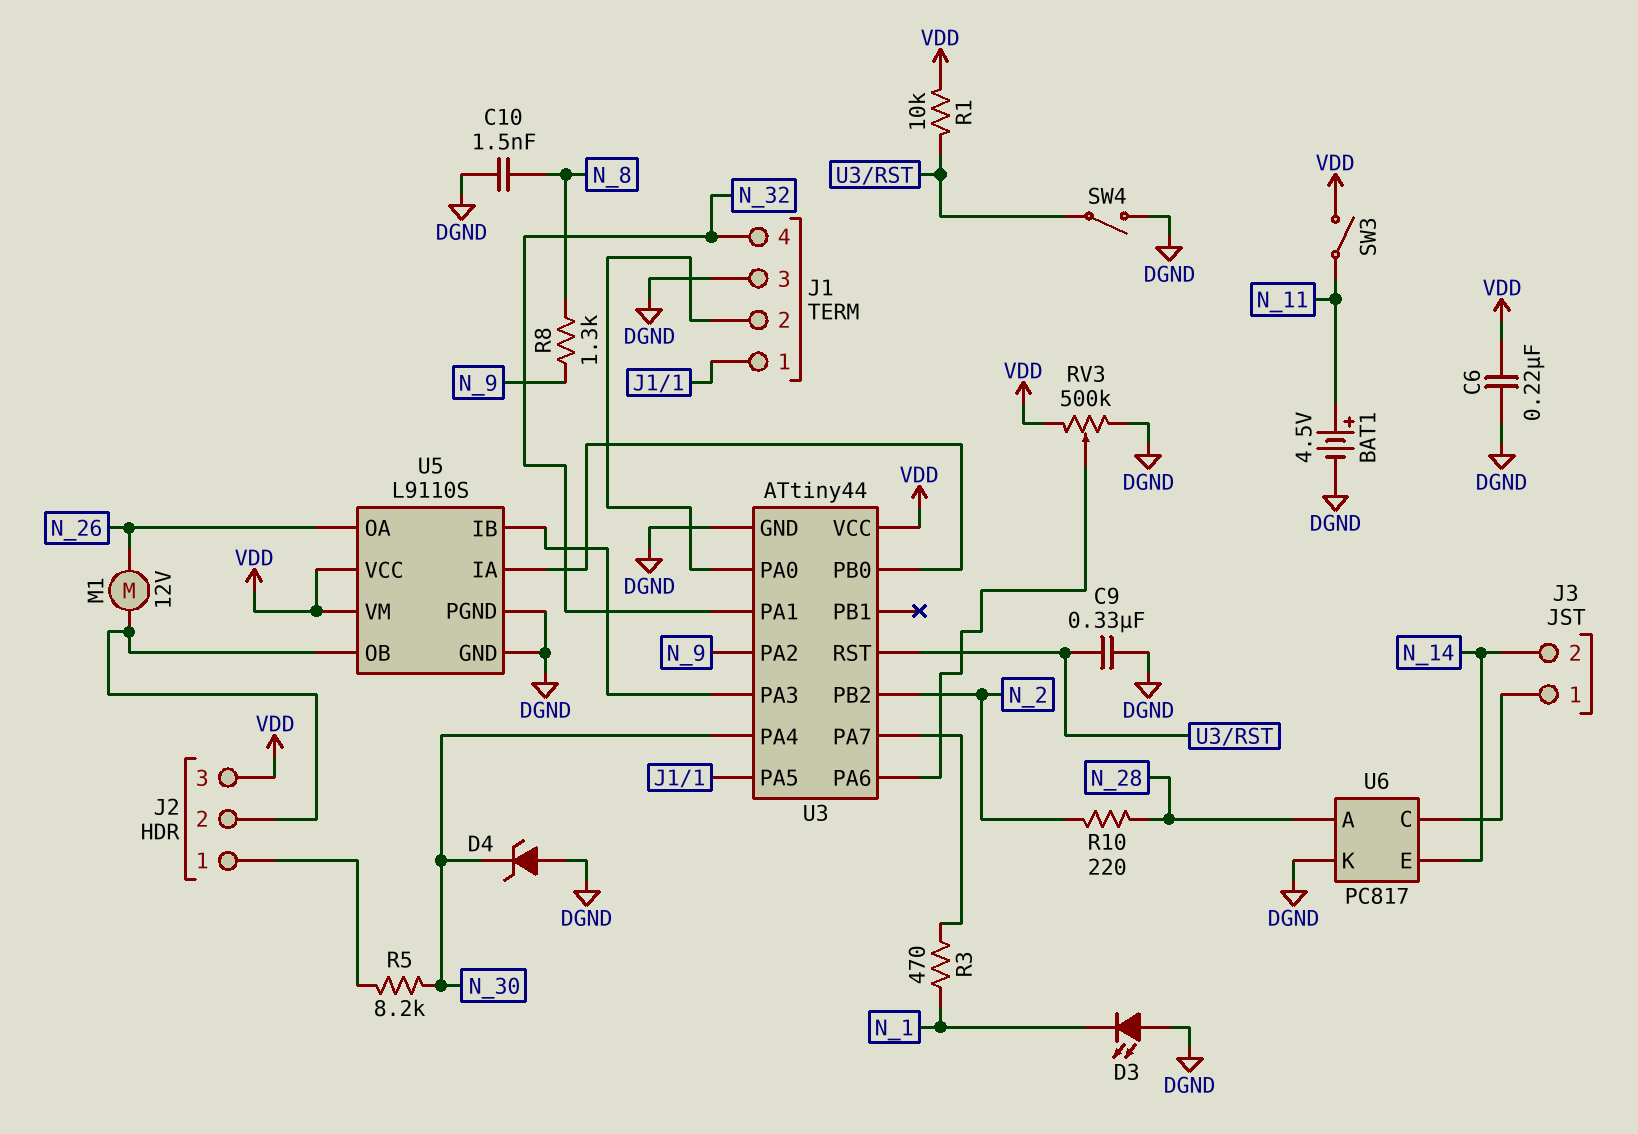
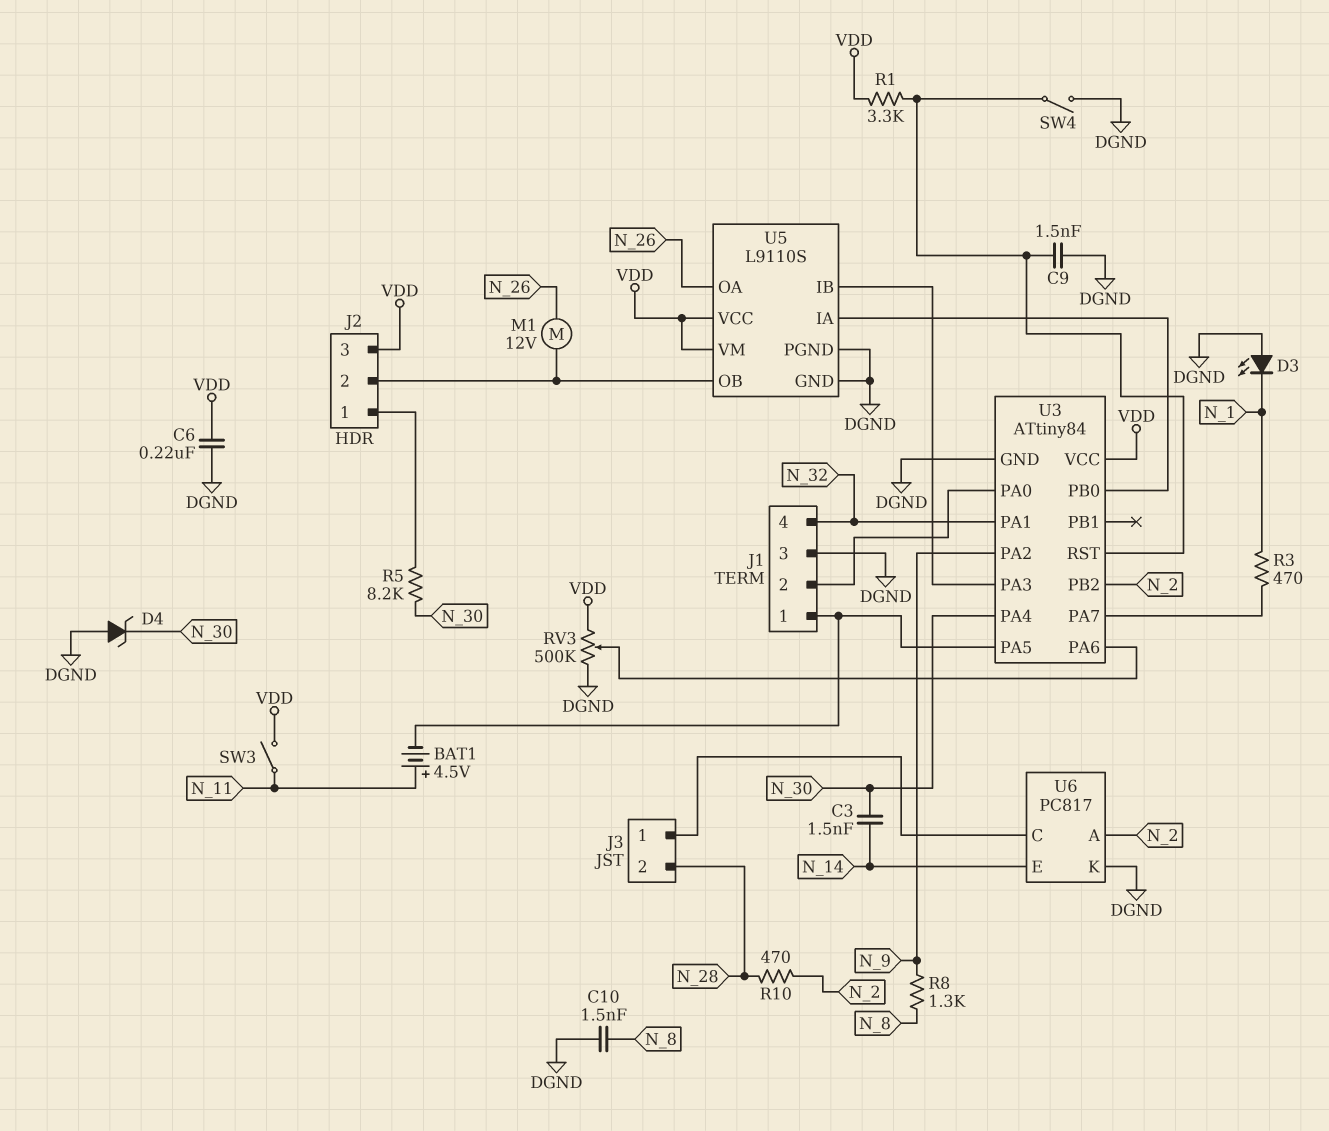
BAT1: 4.5V (plus N_11, minus DGND) -> 4.5V (plus N_11, minus J1/1)
C3: none -> 1.5nF (N_14, N_30)
C9: 330nF (DGND, U3/RST) -> 1.5nF (DGND, U3/RST)
J3 pin 2: N_14 -> N_28
R1: 10k (U3/RST, VDD) -> 3.3k (U3/RST, VDD)
R10: 220 (N_2, N_28) -> 470 (N_2, N_28)
U3: ATtiny44 -> ATtiny84
U6 pin A: N_28 -> N_2

